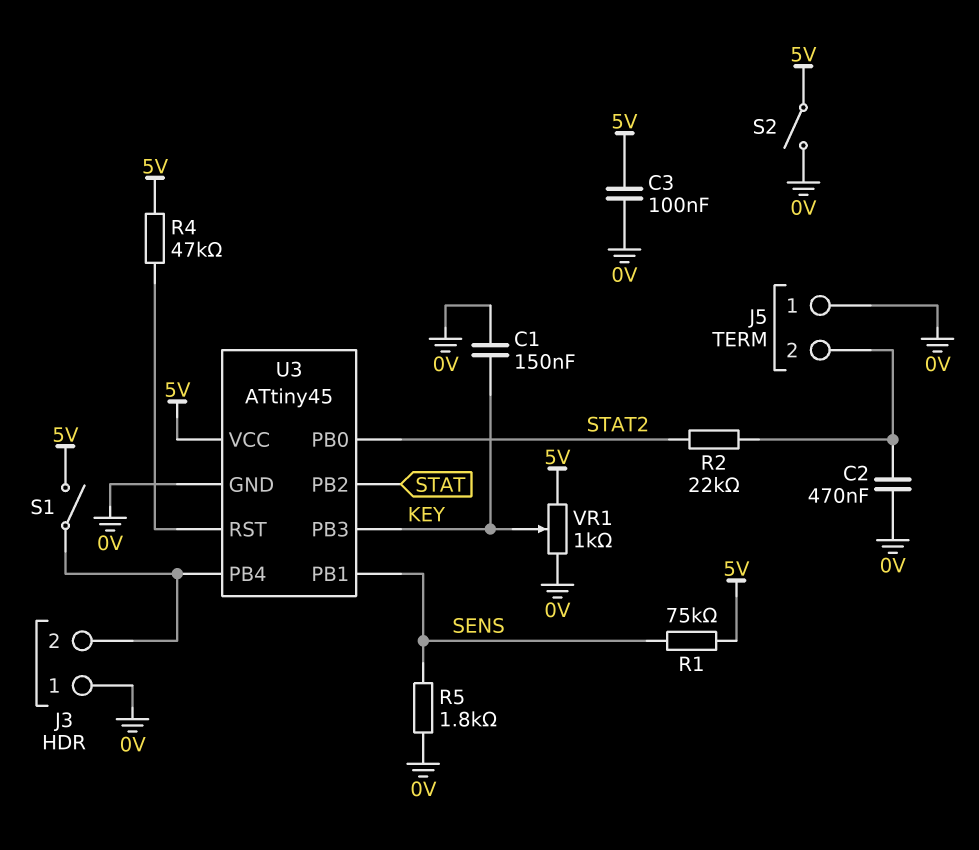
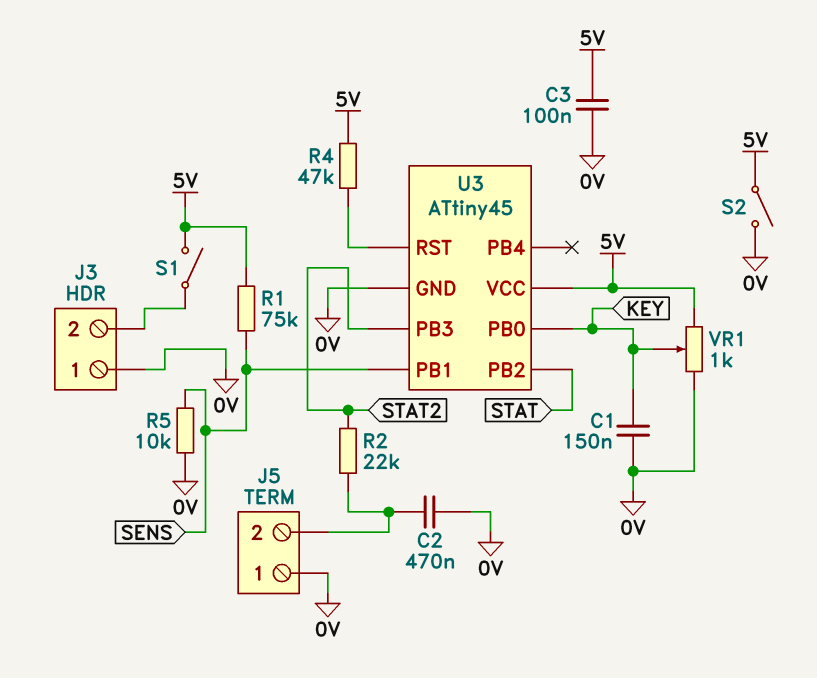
R5: 1.8k (0V, SENS) -> 10k (0V, SENS)
U3 pin PB0: STAT2 -> KEY
U3 pin PB3: KEY -> STAT2
U3 pin PB4: J3/2 -> none

